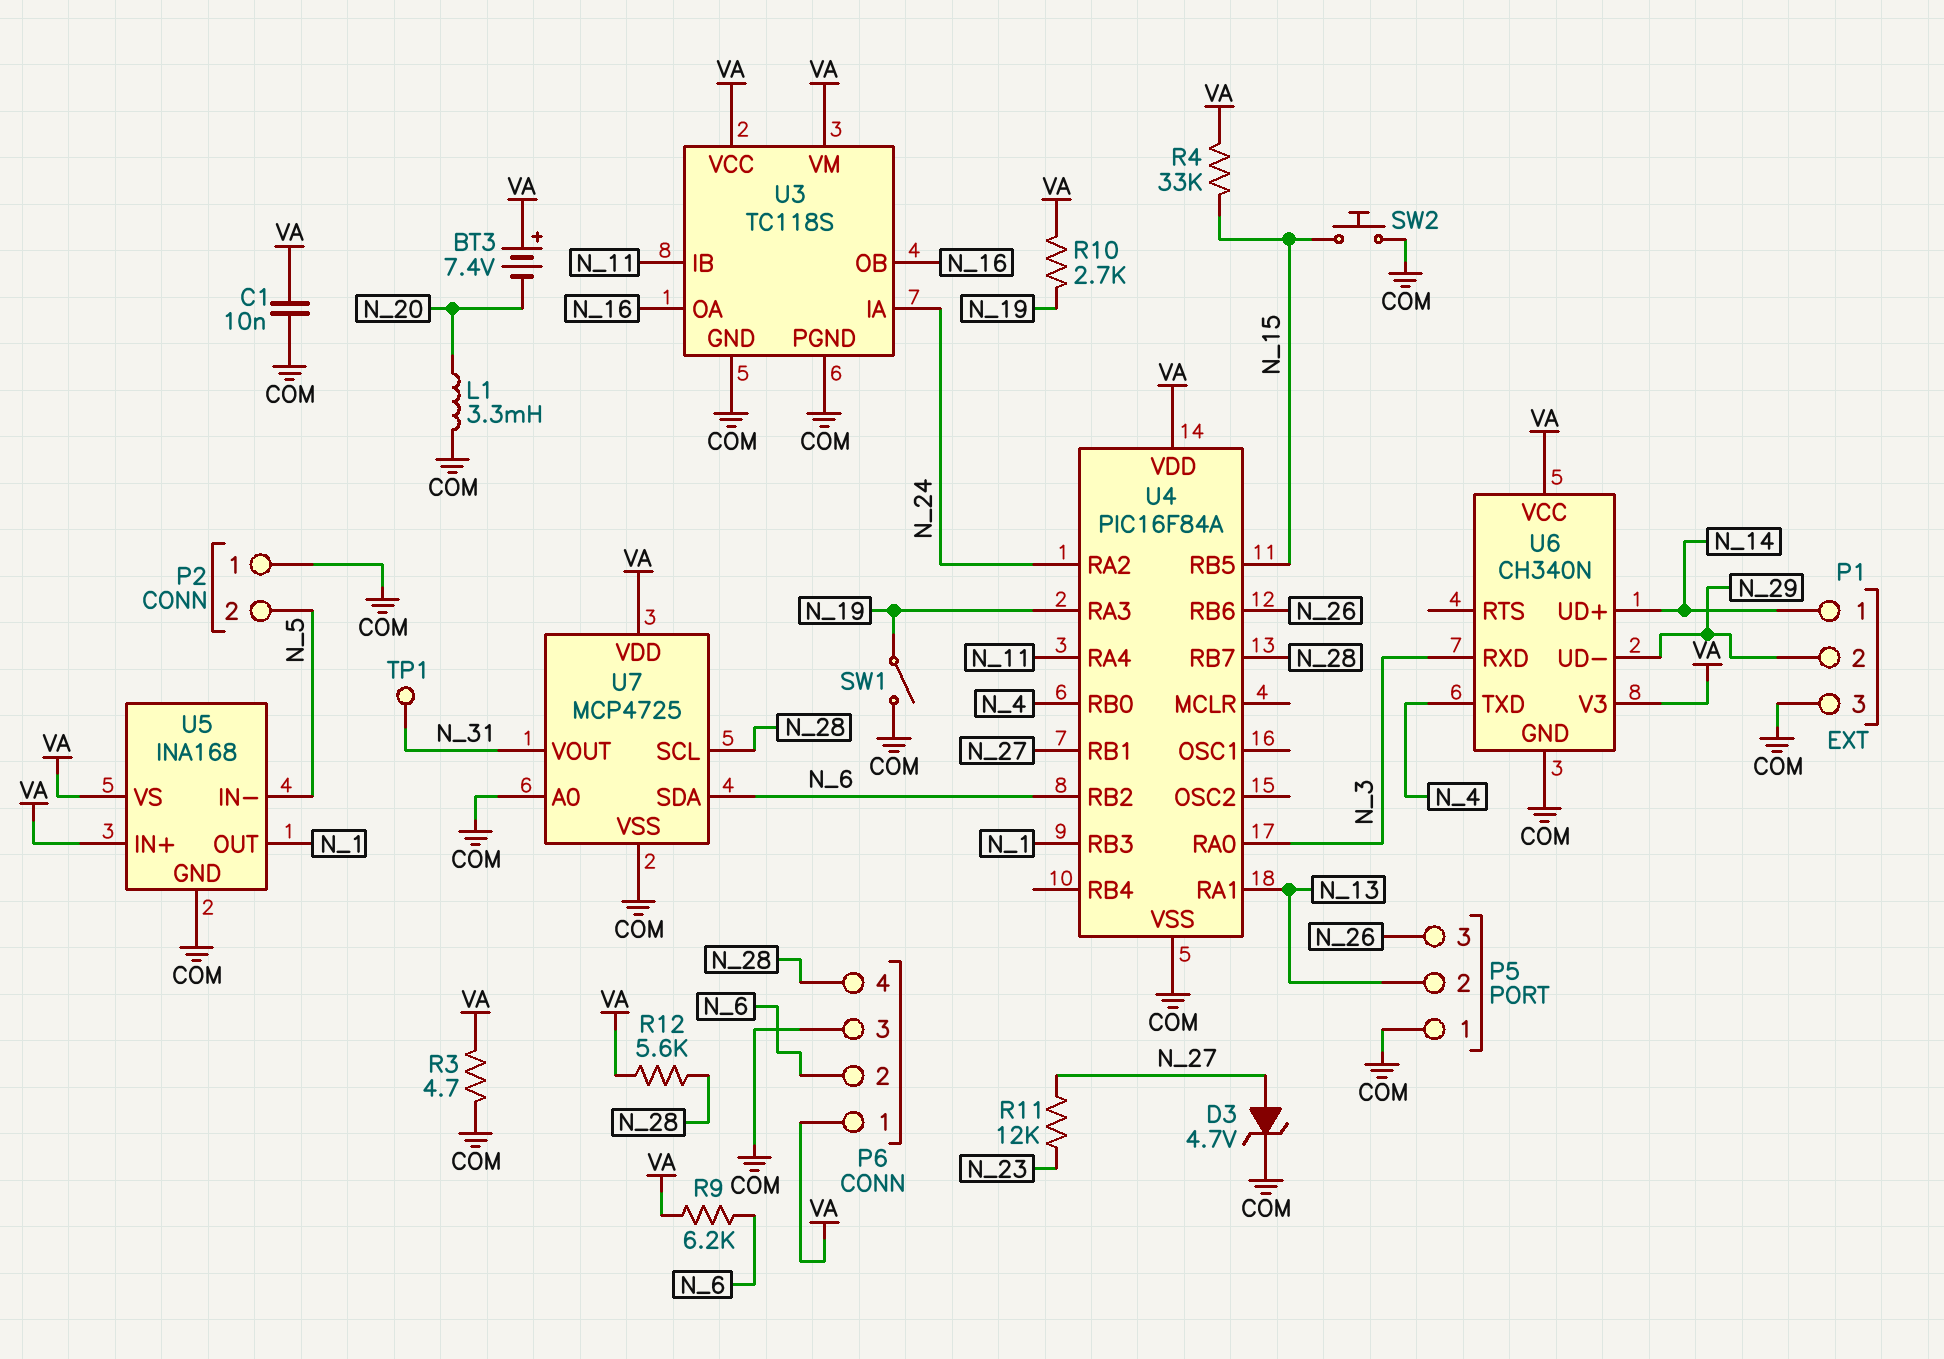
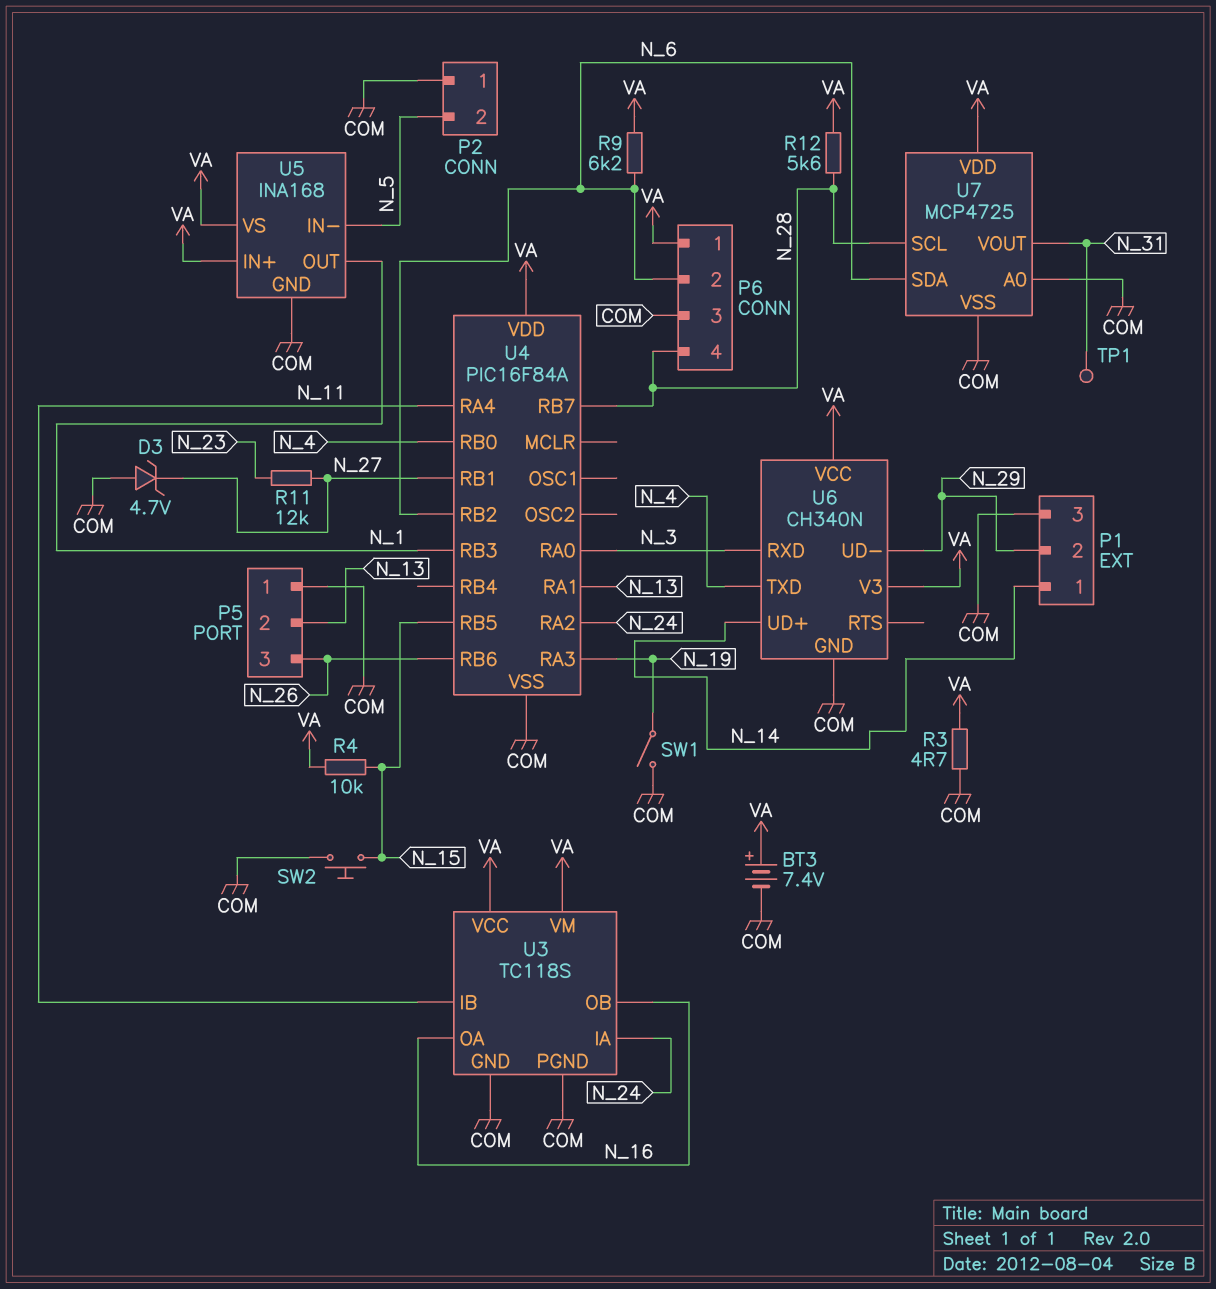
BT3: 7.4V (plus VA, minus N_20) -> 7.4V (plus VA, minus COM)
C1: 10nF (COM, VA) -> none
D3: zener 4.7V (A N_27, K COM) -> zener 4.7V (A COM, K N_27)
L1: 3.3mH (COM, N_20) -> none
R4: 33k (N_15, VA) -> 10k (N_15, VA)
R10: 2.7k (N_19, VA) -> none

